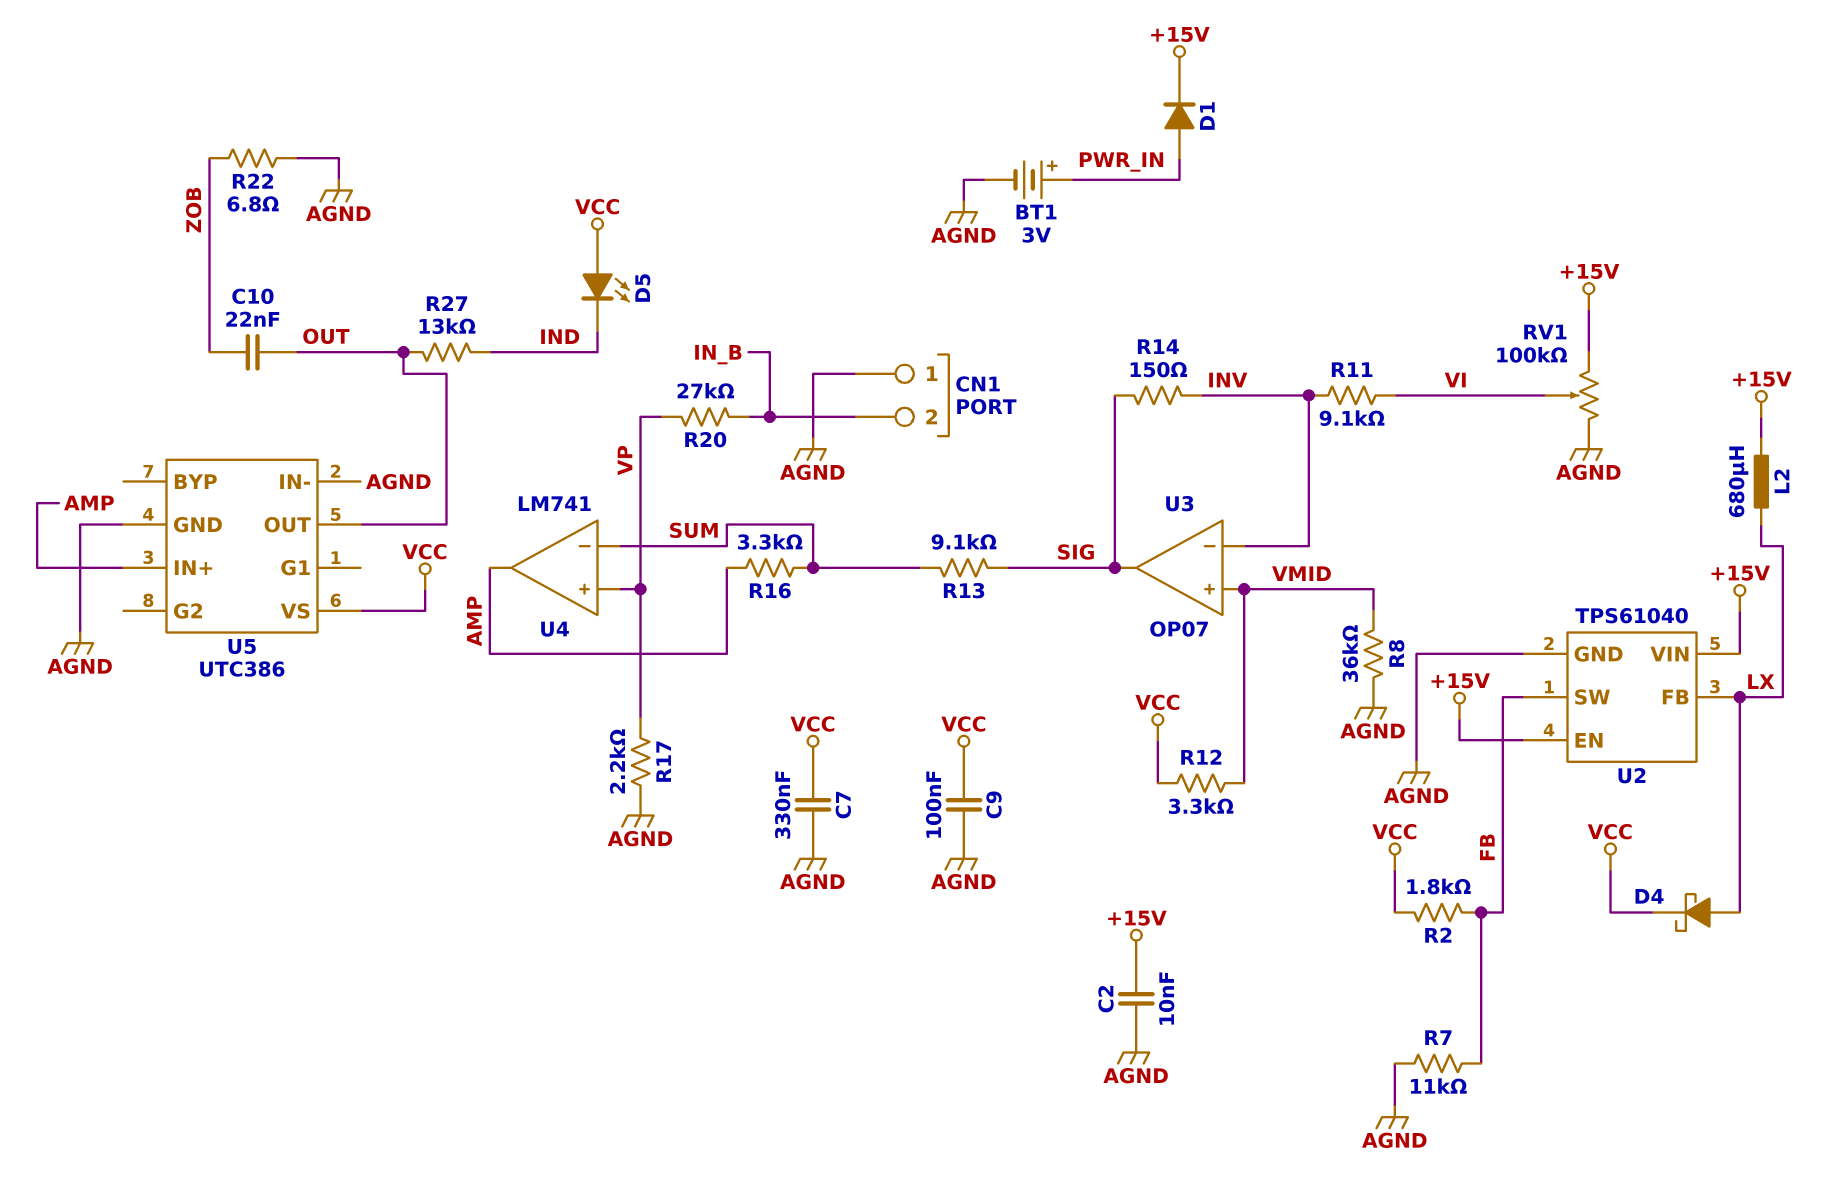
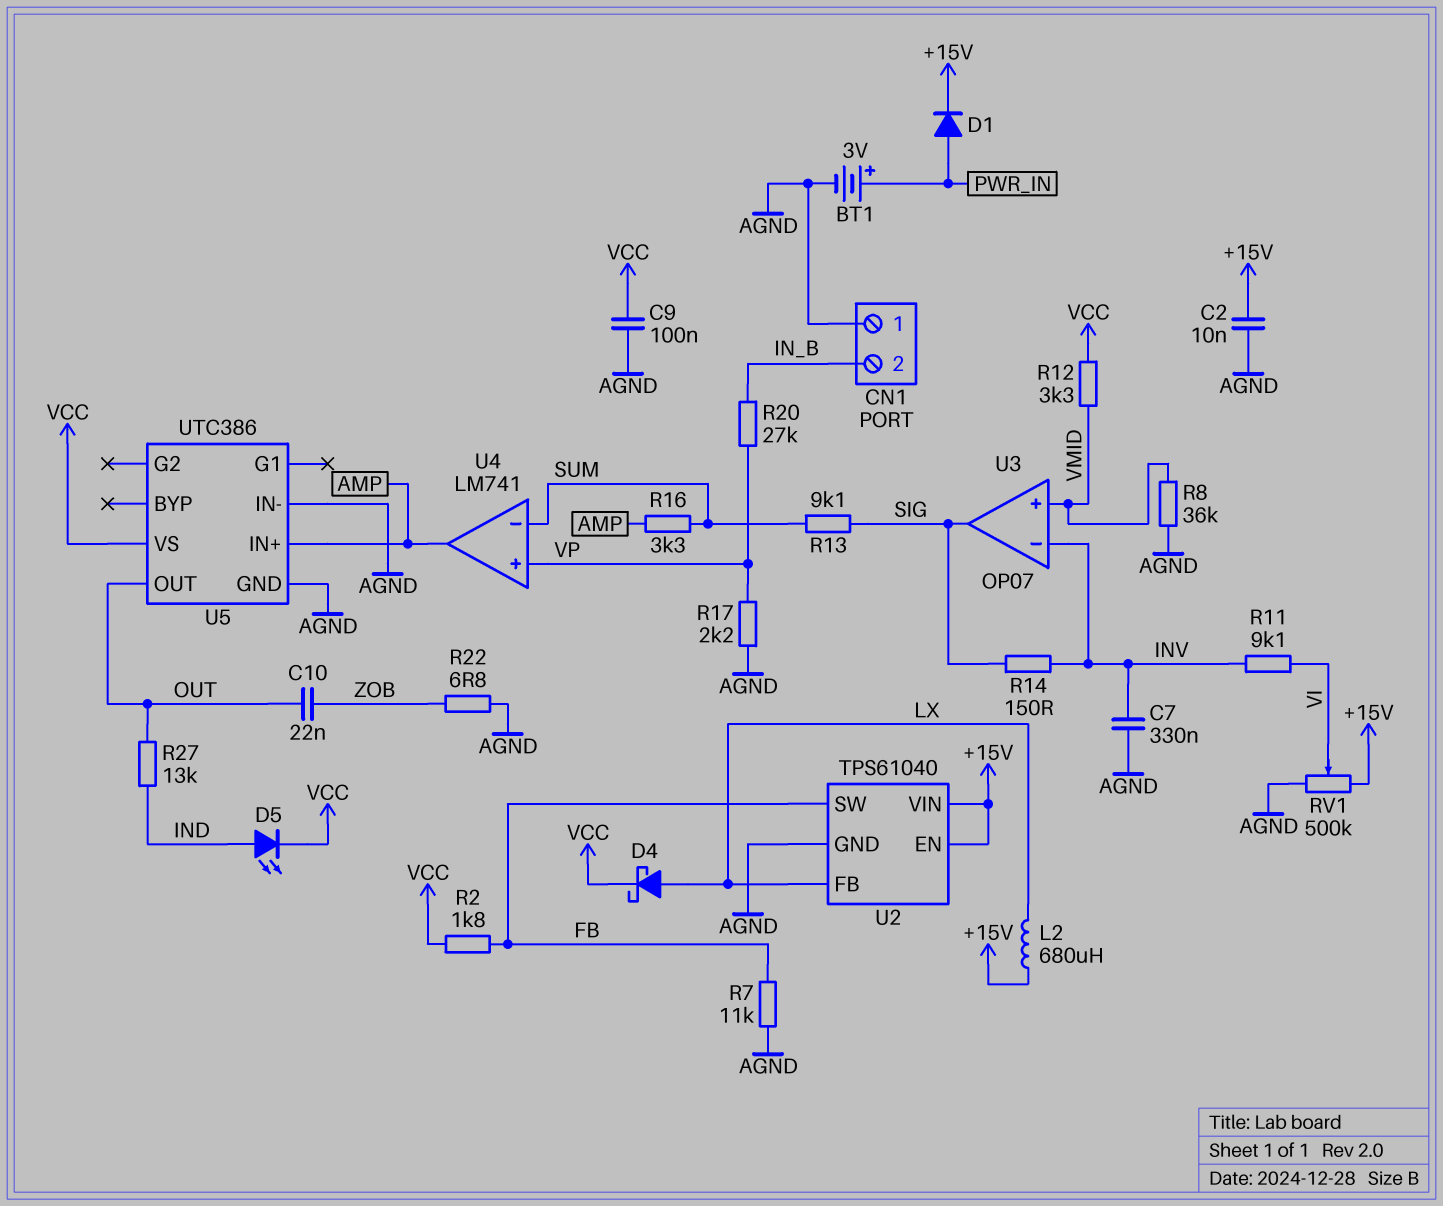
C7: 330nF (AGND, VCC) -> 330nF (AGND, INV)
D5: LED (A VCC, K IND) -> LED (A IND, K VCC)
RV1: 100k (+15V, AGND, wiper VI) -> 500k (+15V, AGND, wiper VI)

